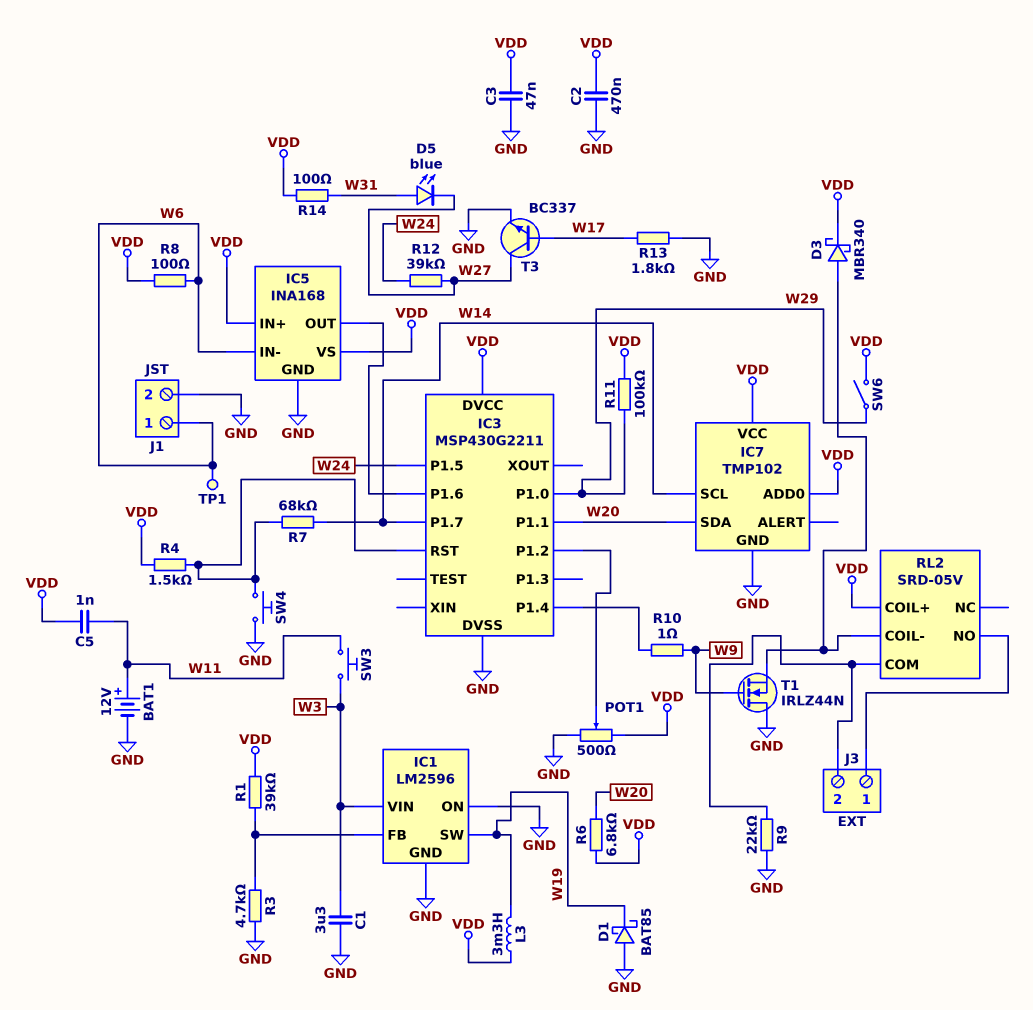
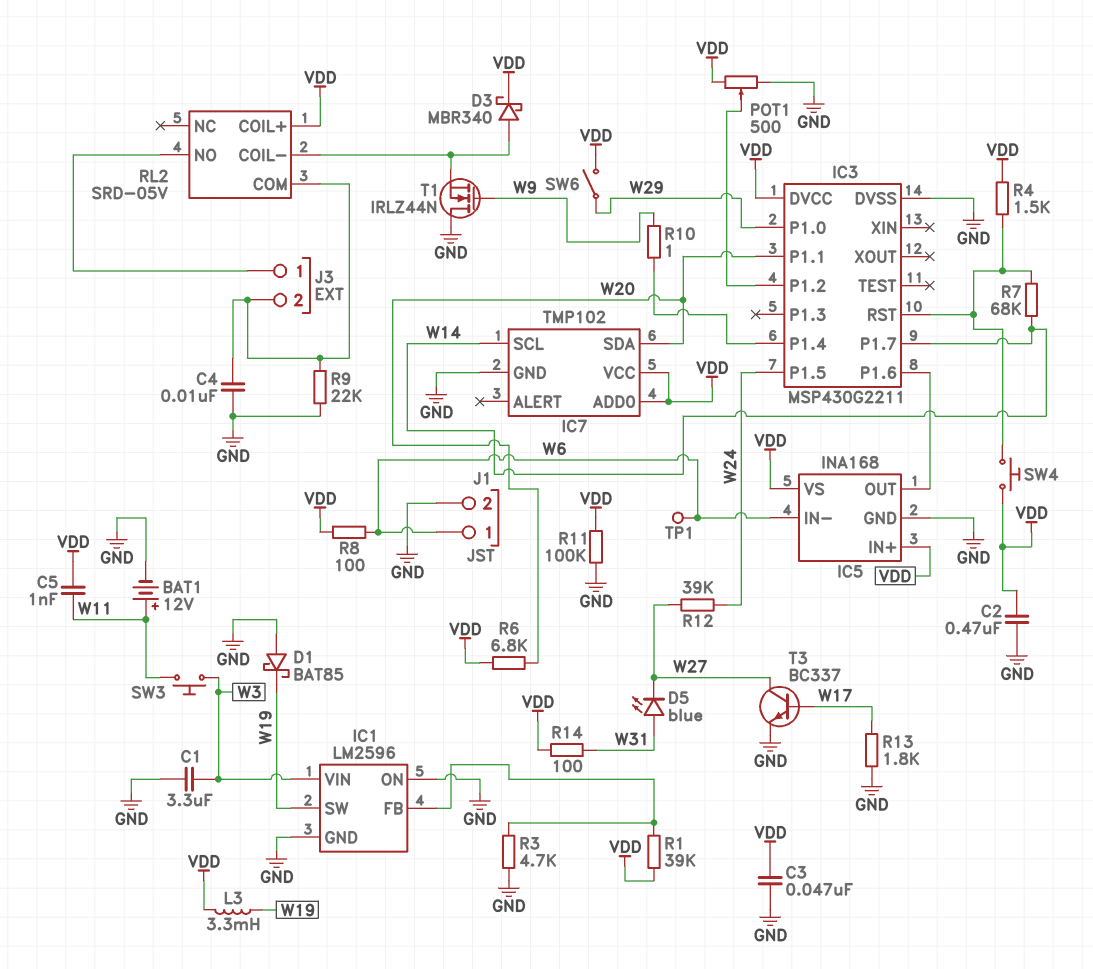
C4: none -> 10nF (GND, J3/2)
R11: 100k (VDD, W29) -> 100k (GND, VDD)
SW4: button (GND, IC3/RST) -> button (IC3/RST, VDD)

